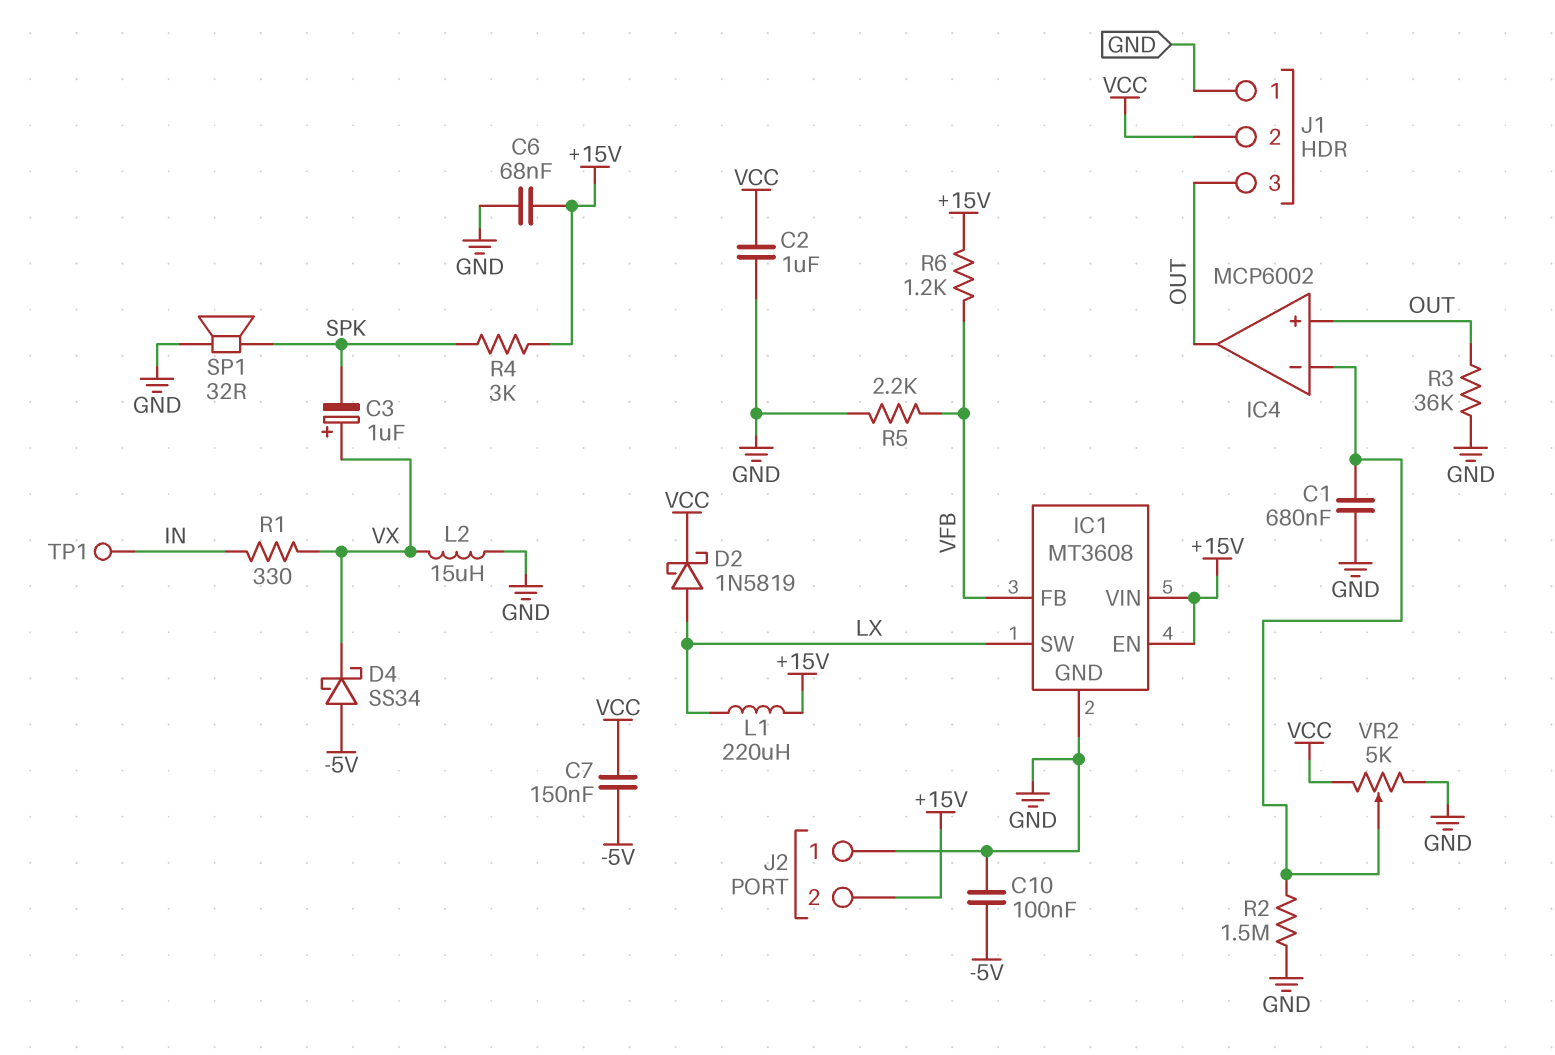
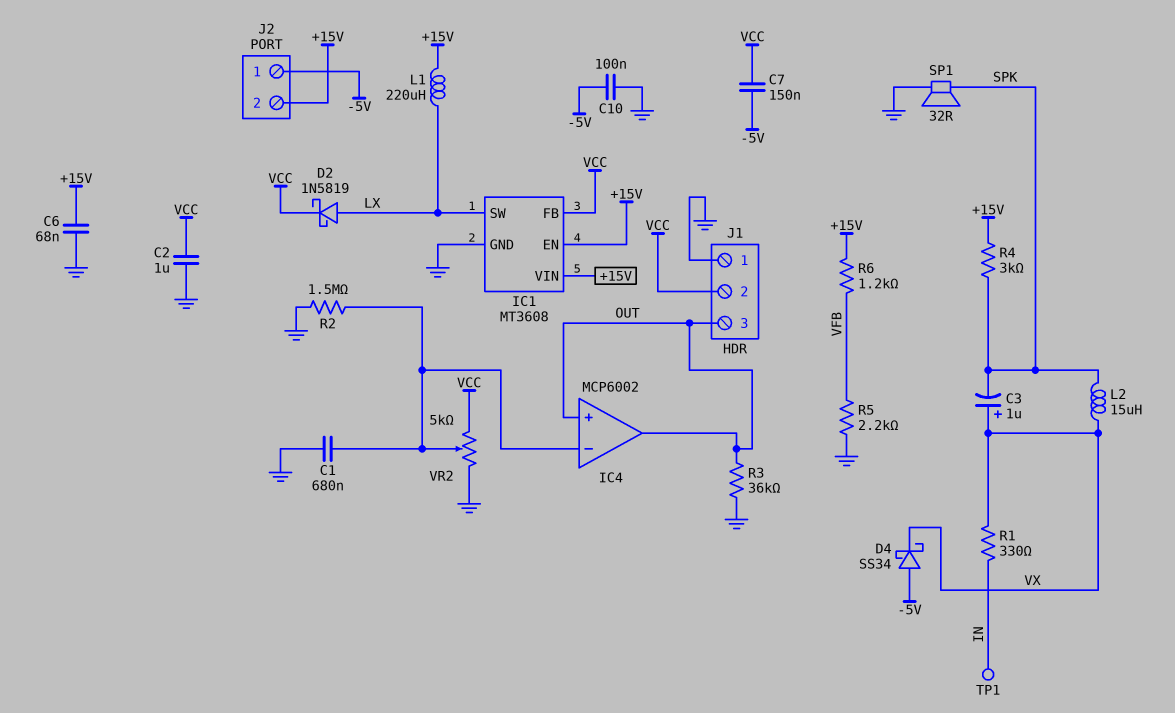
IC1 pin FB: VFB -> VCC
J2 pin 1: GND -> -5V
L2: 15uH (GND, VX) -> 15uH (SPK, VX)

